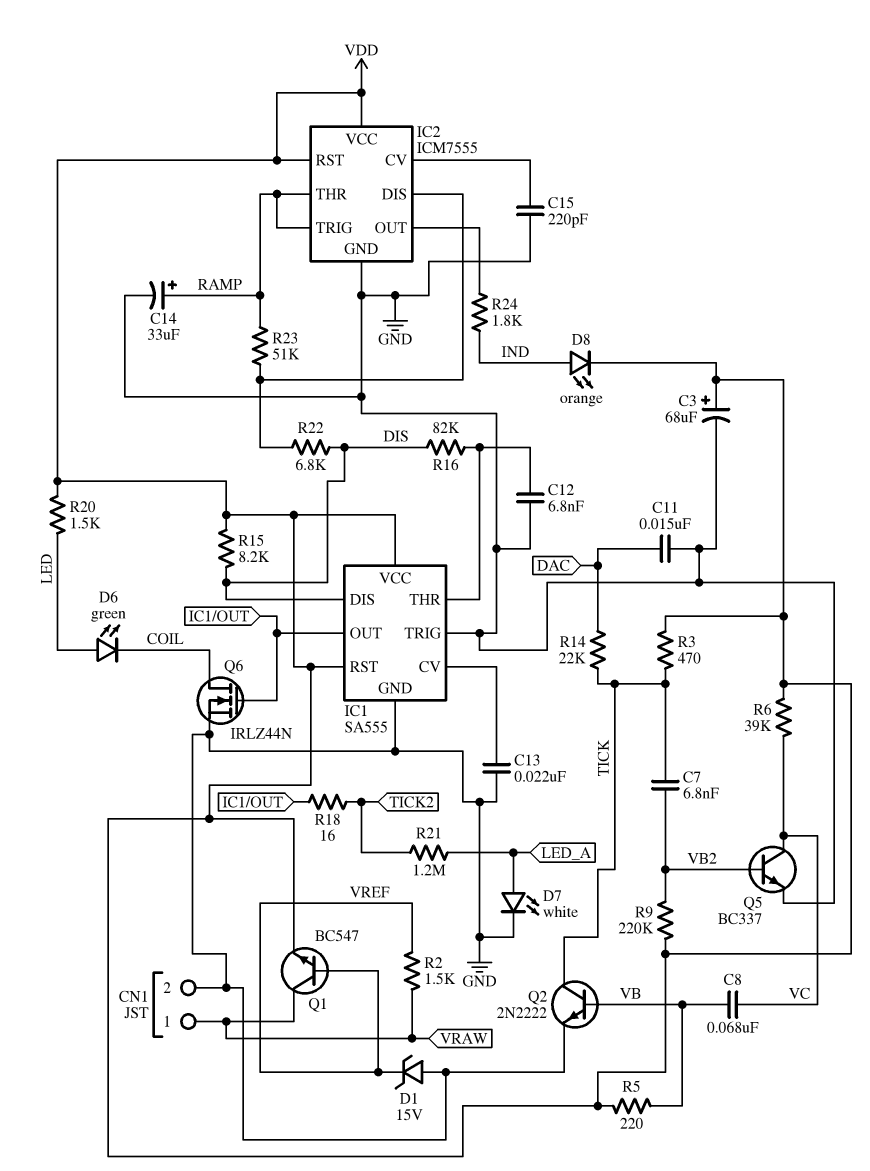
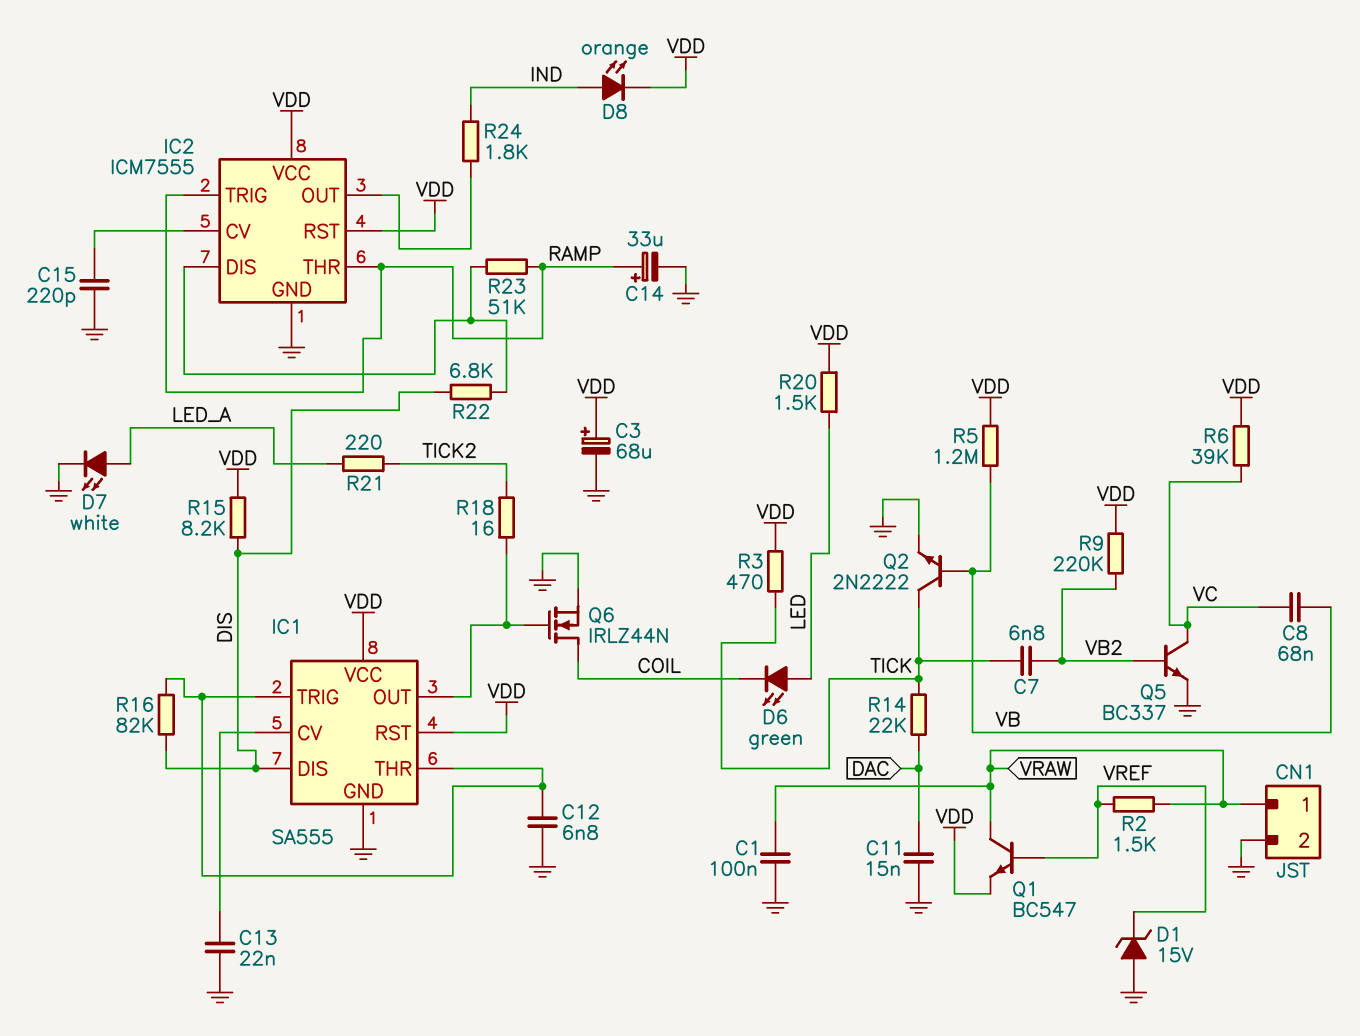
C1: none -> 100nF (GND, VRAW)
IC1 pin TRIG: GND -> IC1/THR
R5: 220 (VB, VDD) -> 1.2M (VB, VDD)
R21: 1.2M (LED_A, TICK2) -> 220 (LED_A, TICK2)

